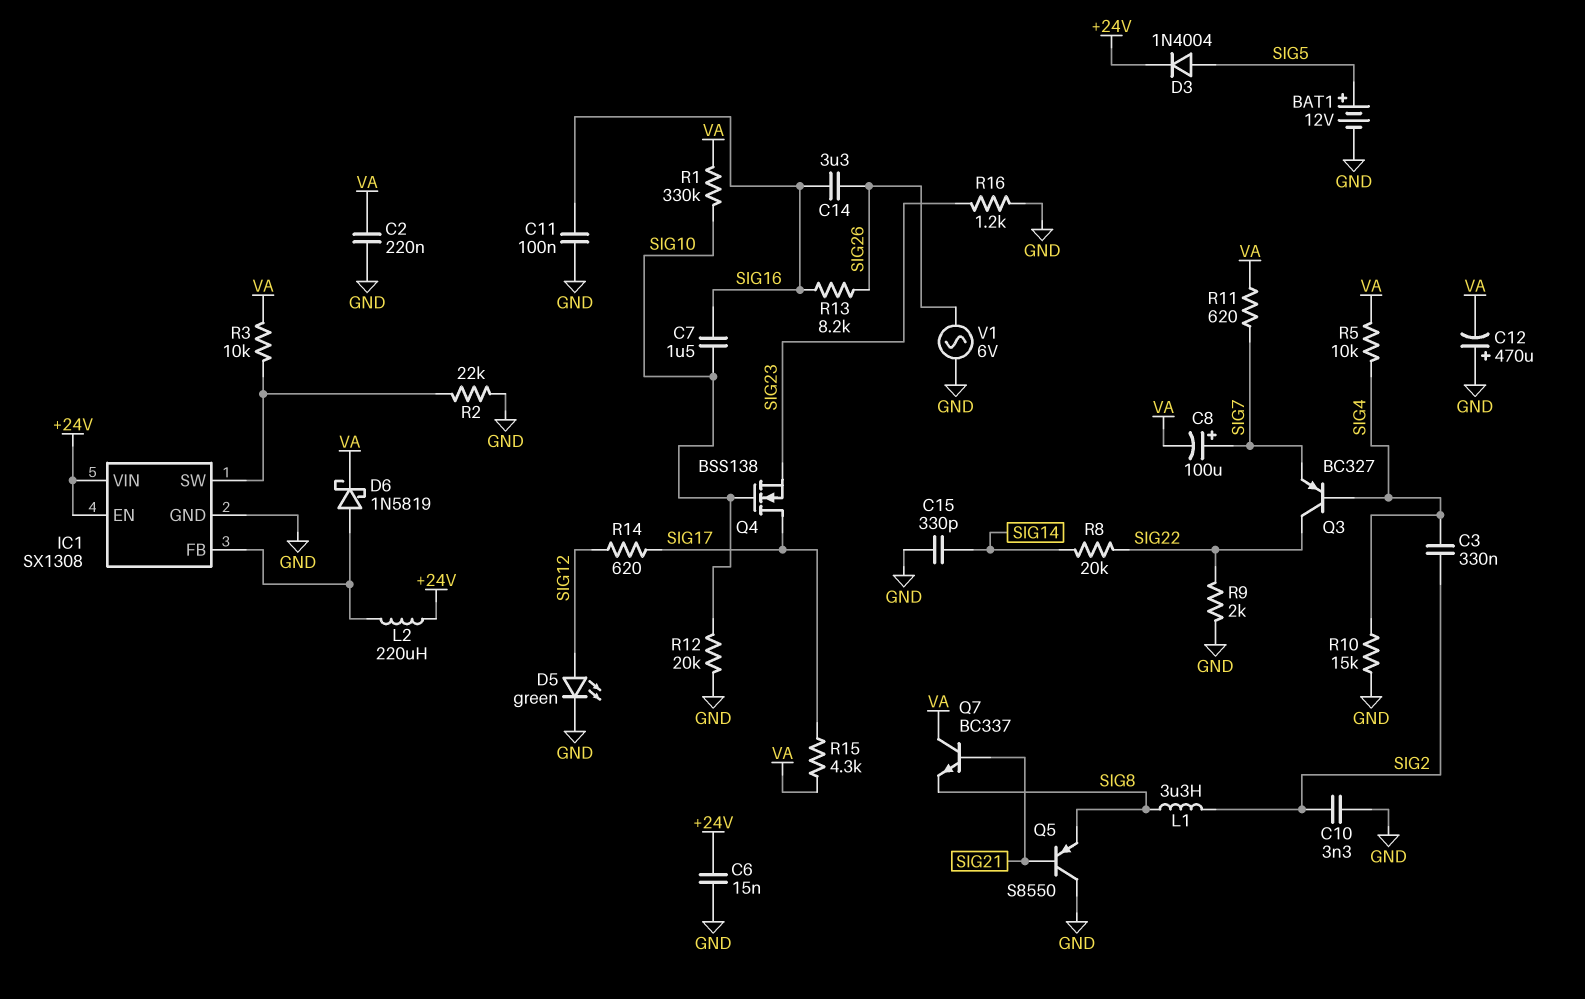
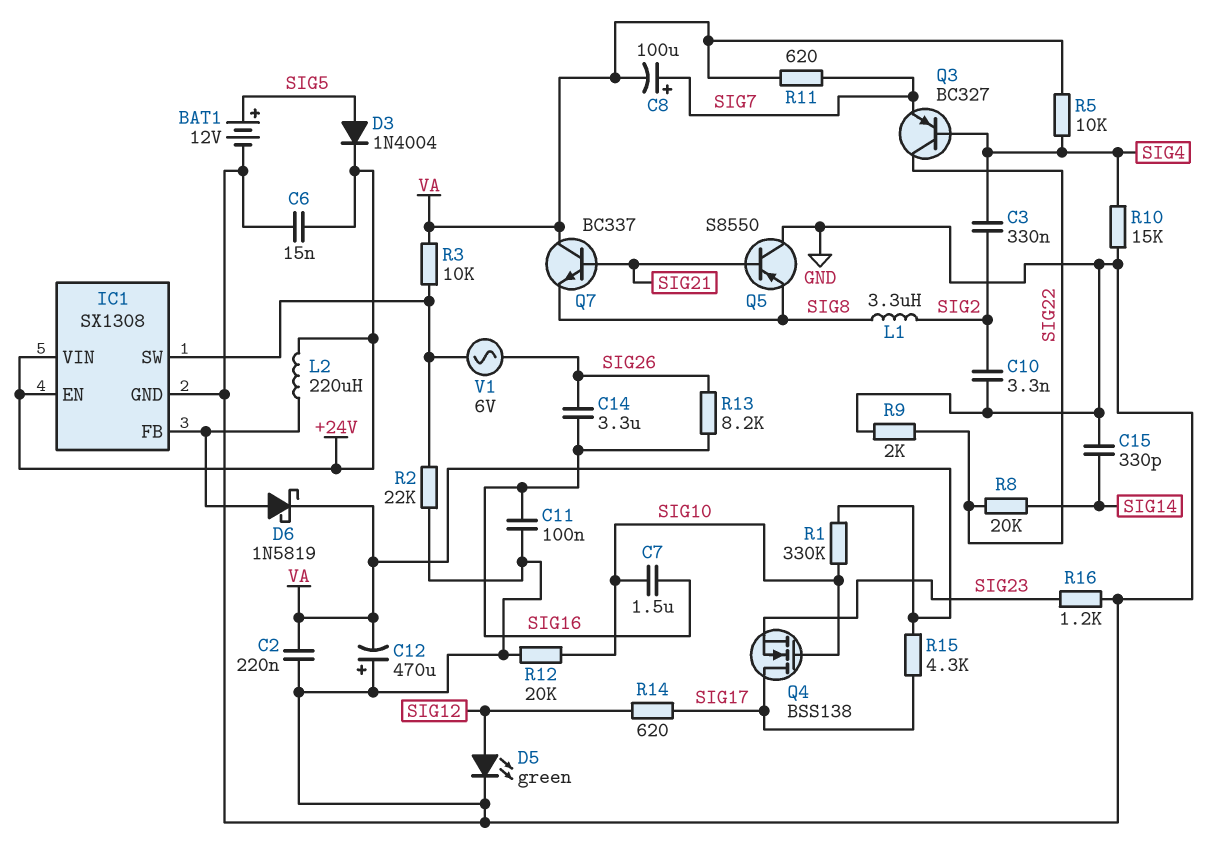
V1: AC 6V (GND, SIG26) -> AC 6V (IC1/SW, SIG26)

